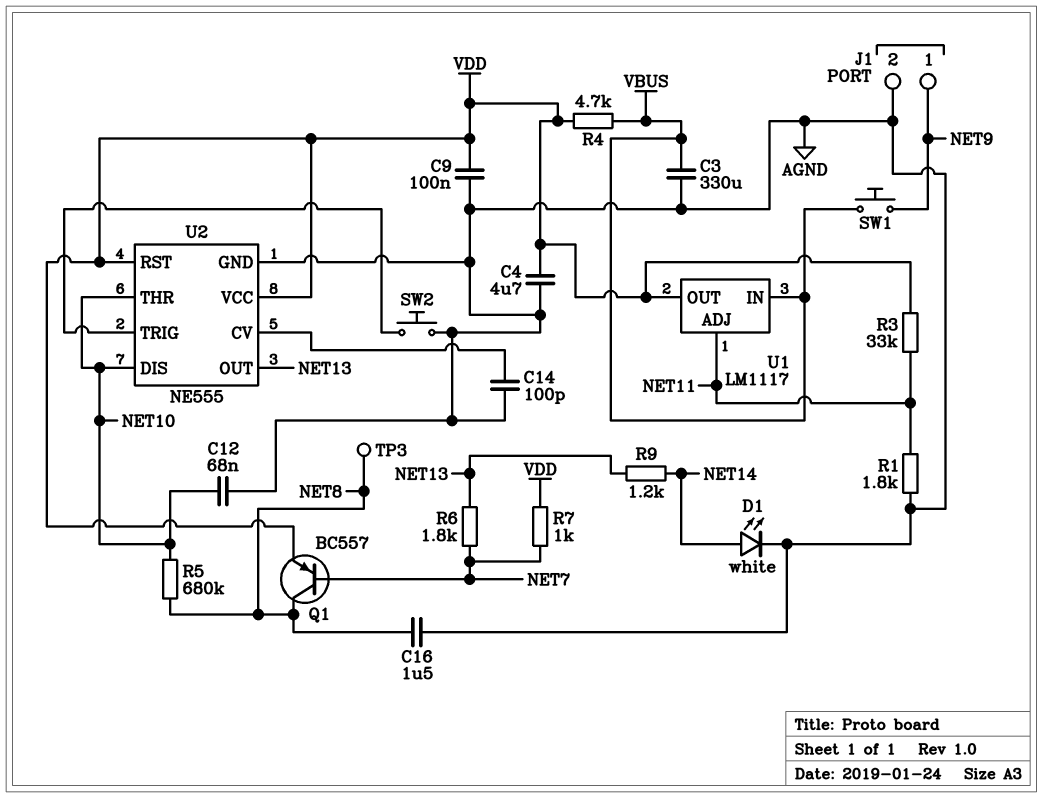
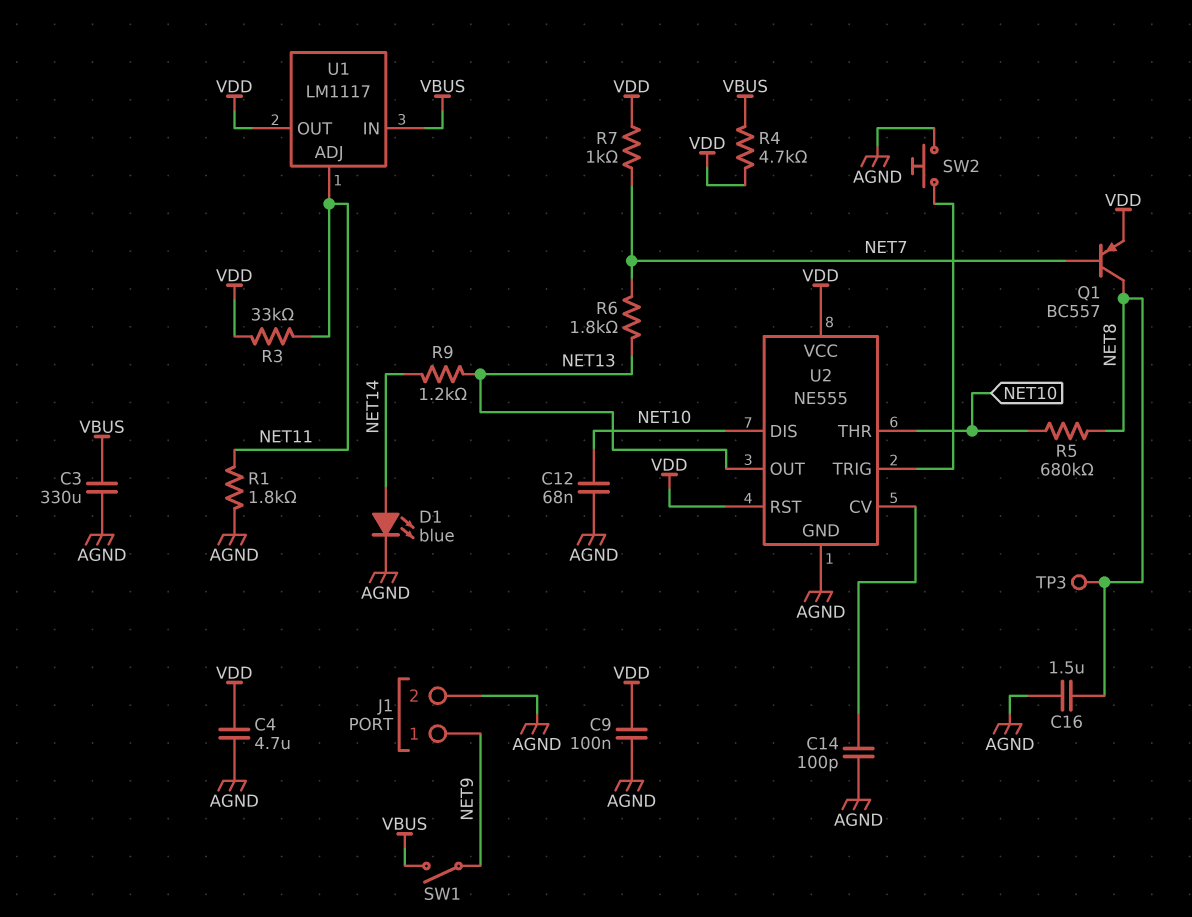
D1: LED white (A NET14, K AGND) -> LED blue (A NET14, K AGND)
SW1: button (NET9, VBUS) -> switch (NET9, VBUS)

